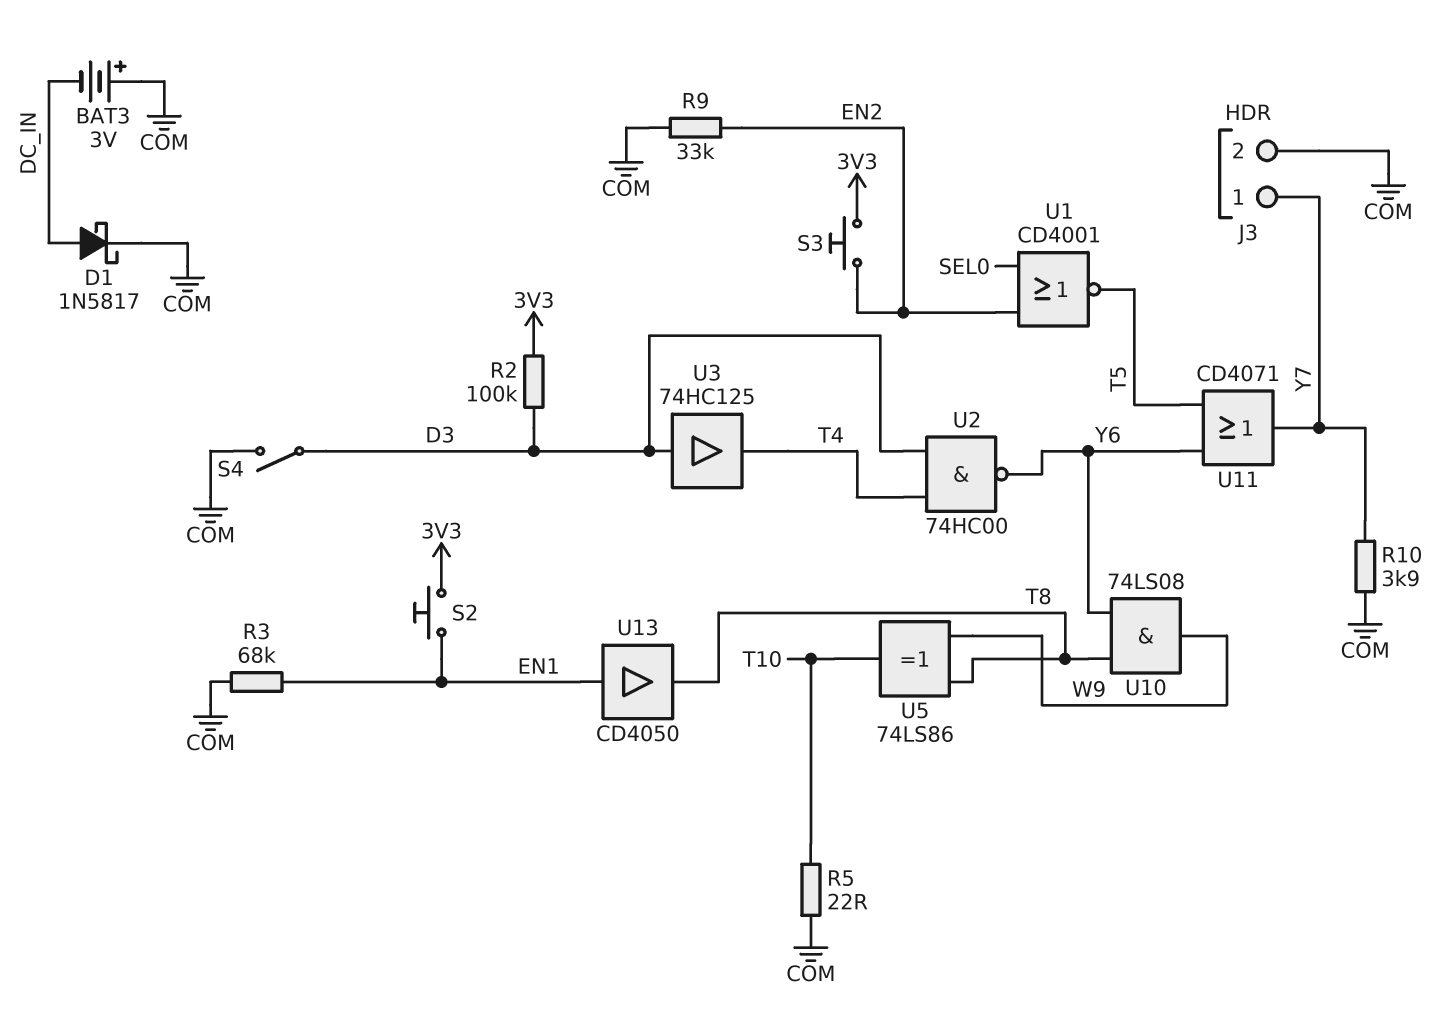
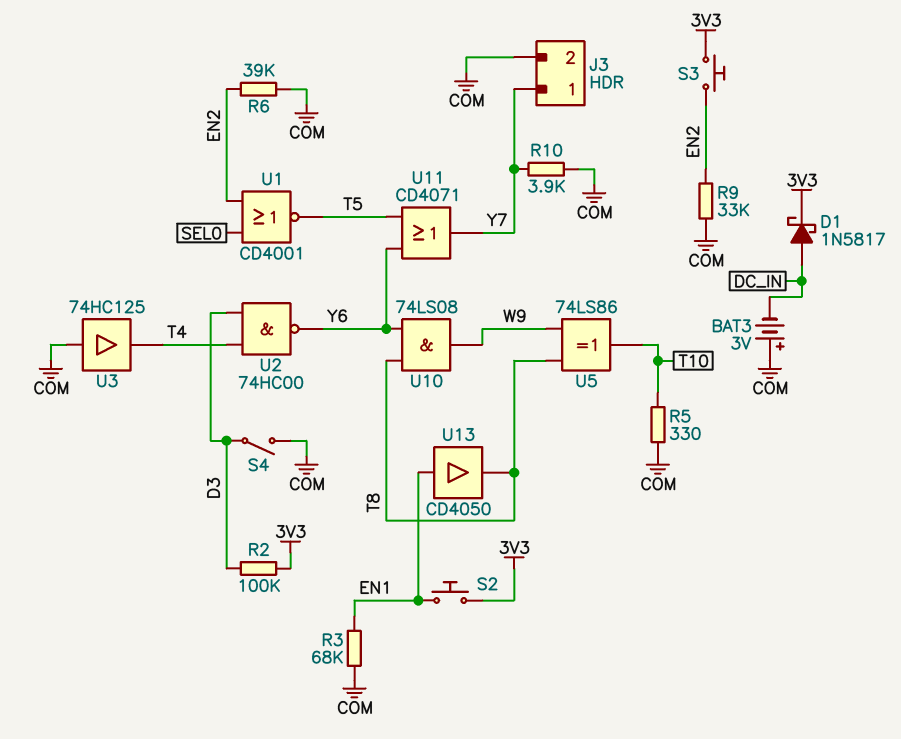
D1: schottky 1N5817 (A DC_IN, K COM) -> schottky 1N5817 (A DC_IN, K 3V3)
R5: 22 (COM, T10) -> 330 (COM, T10)
R6: none -> 39k (COM, EN2)
U3: buffer 74HC125 (in D3, out T4) -> buffer 74HC125 (in COM, out T4)

